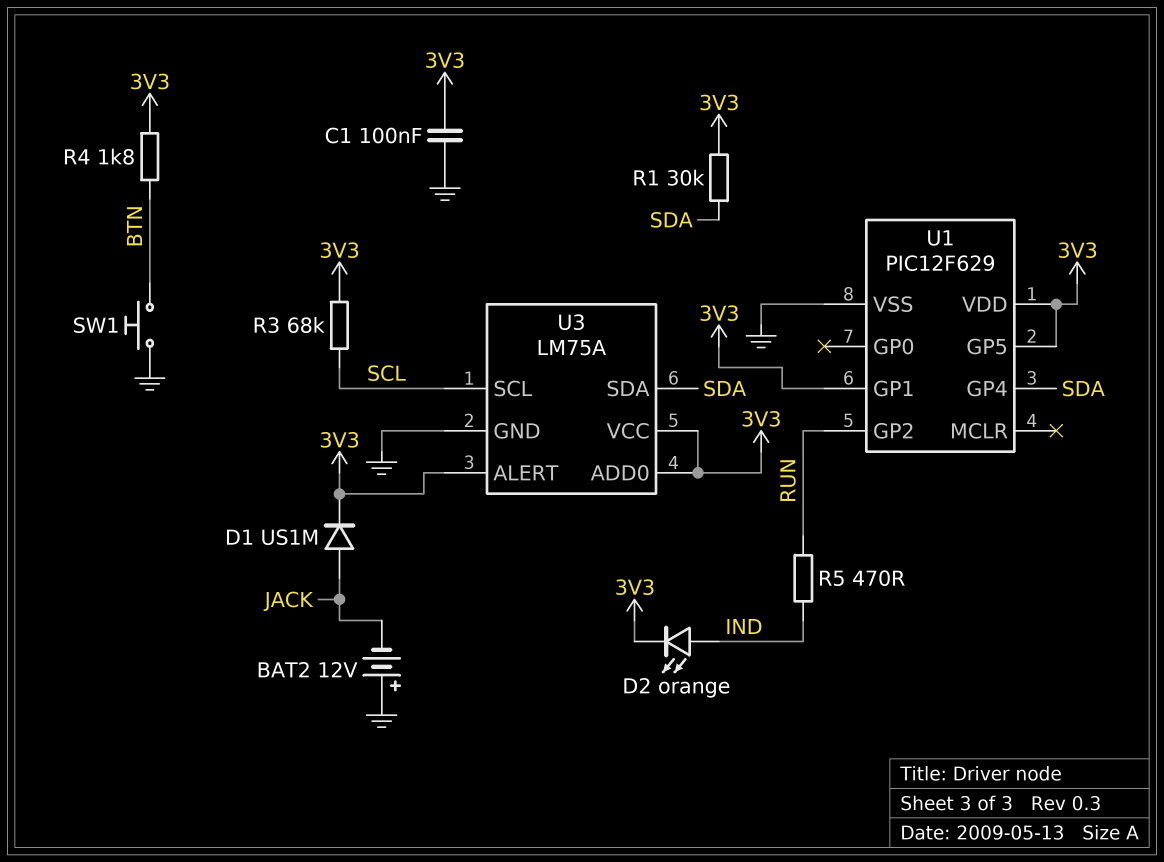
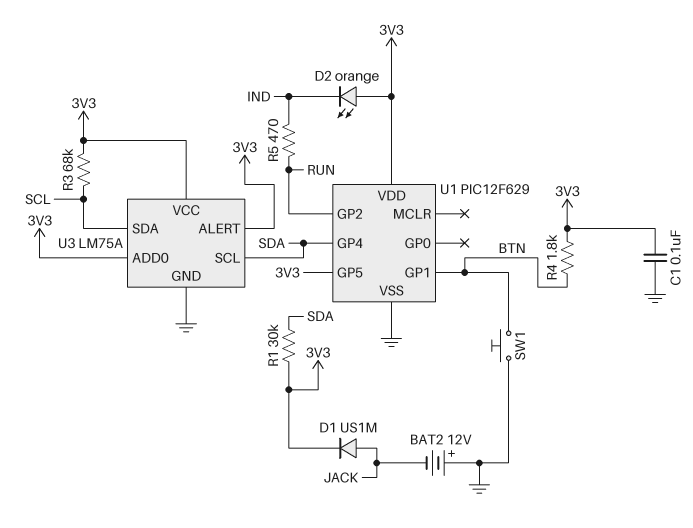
D2: LED orange (A IND, K 3V3) -> LED orange (A 3V3, K IND)
U1 pin GP1: 3V3 -> BTN
U3 pin SCL: SCL -> SDA
U3 pin SDA: SDA -> SCL

